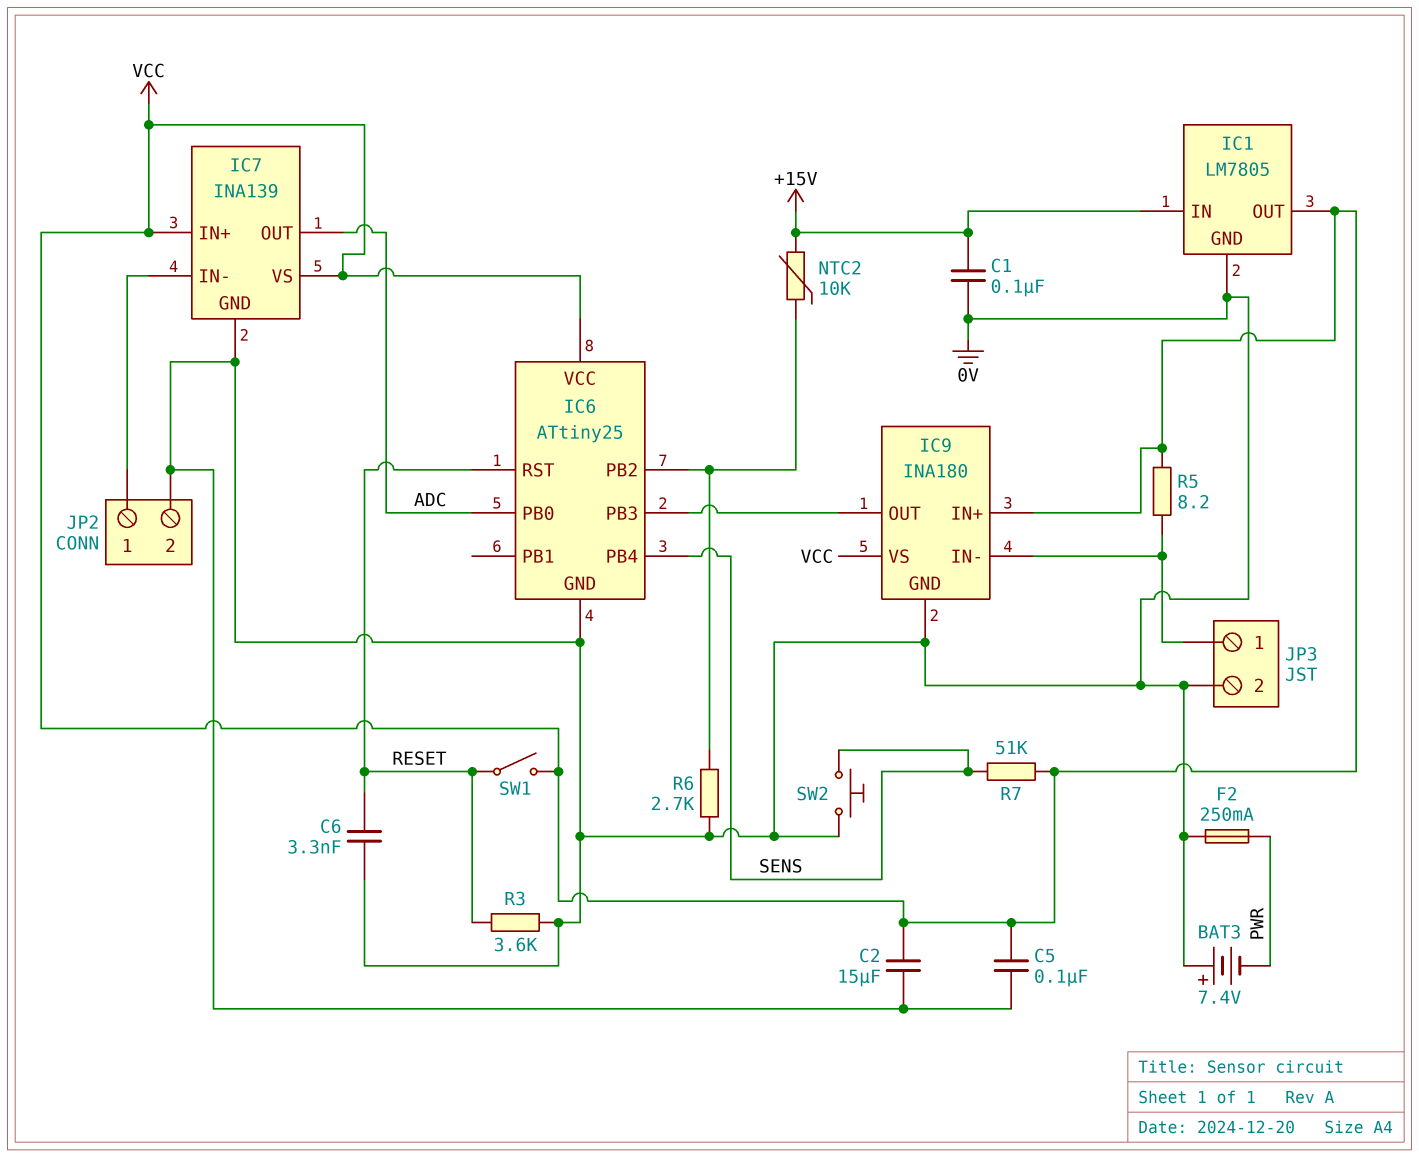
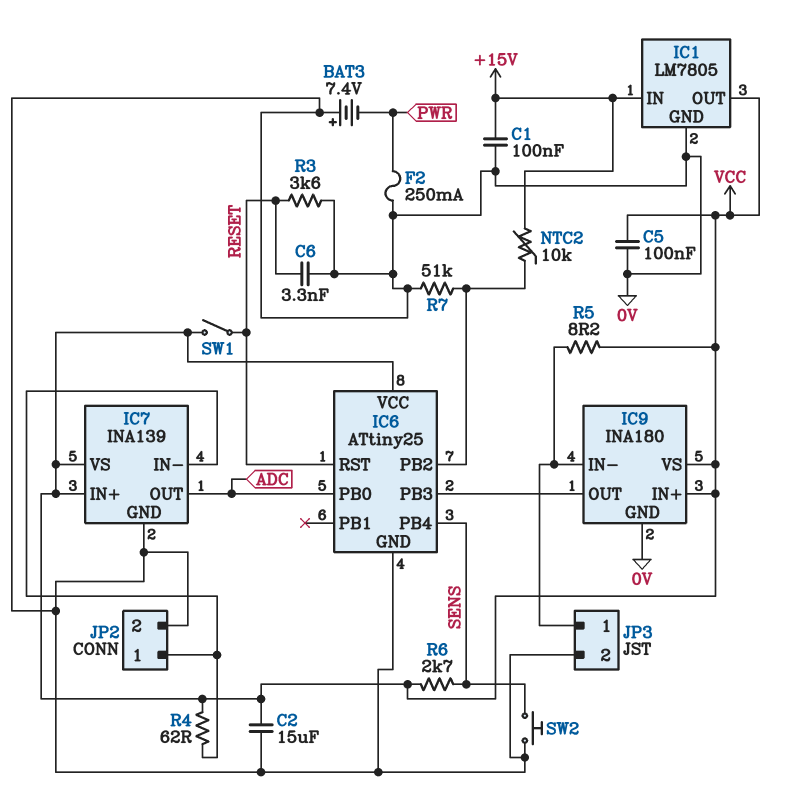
R4: none -> 62 (IC7/IN-, VCC)
R6: 2.7k (0V, IC6/PB2) -> 2.7k (SENS, VCC)
R7: 51k (SENS, VCC) -> 51k (0V, IC6/PB2)

